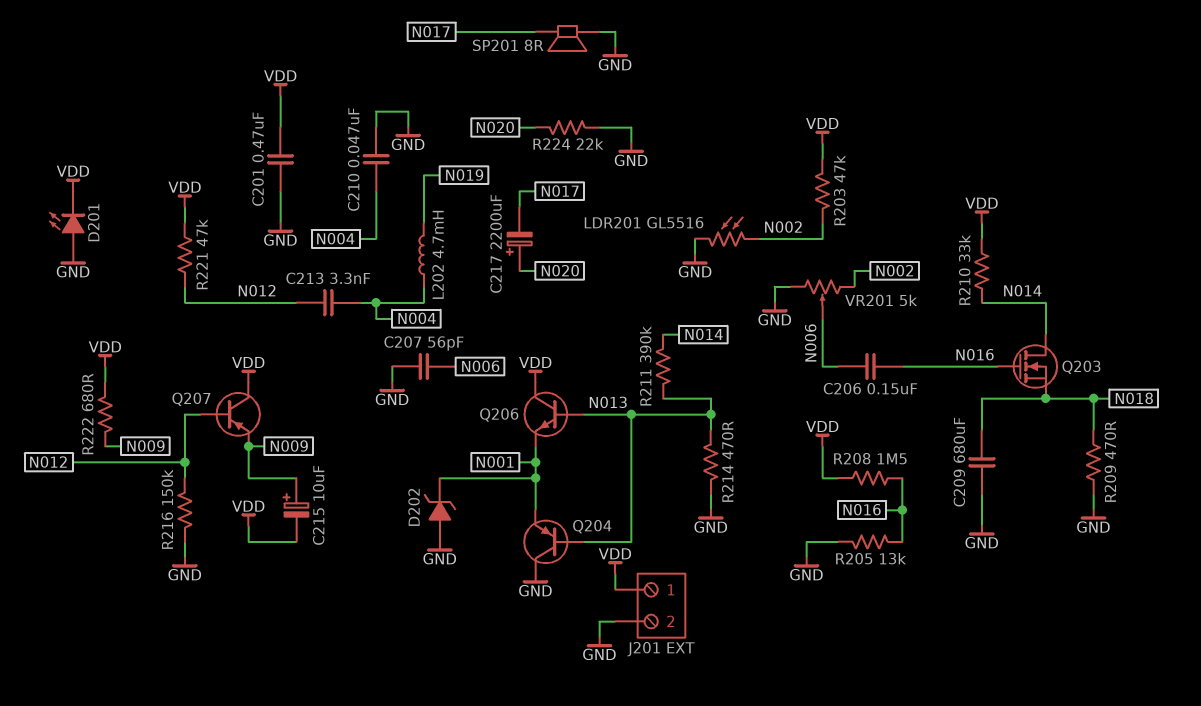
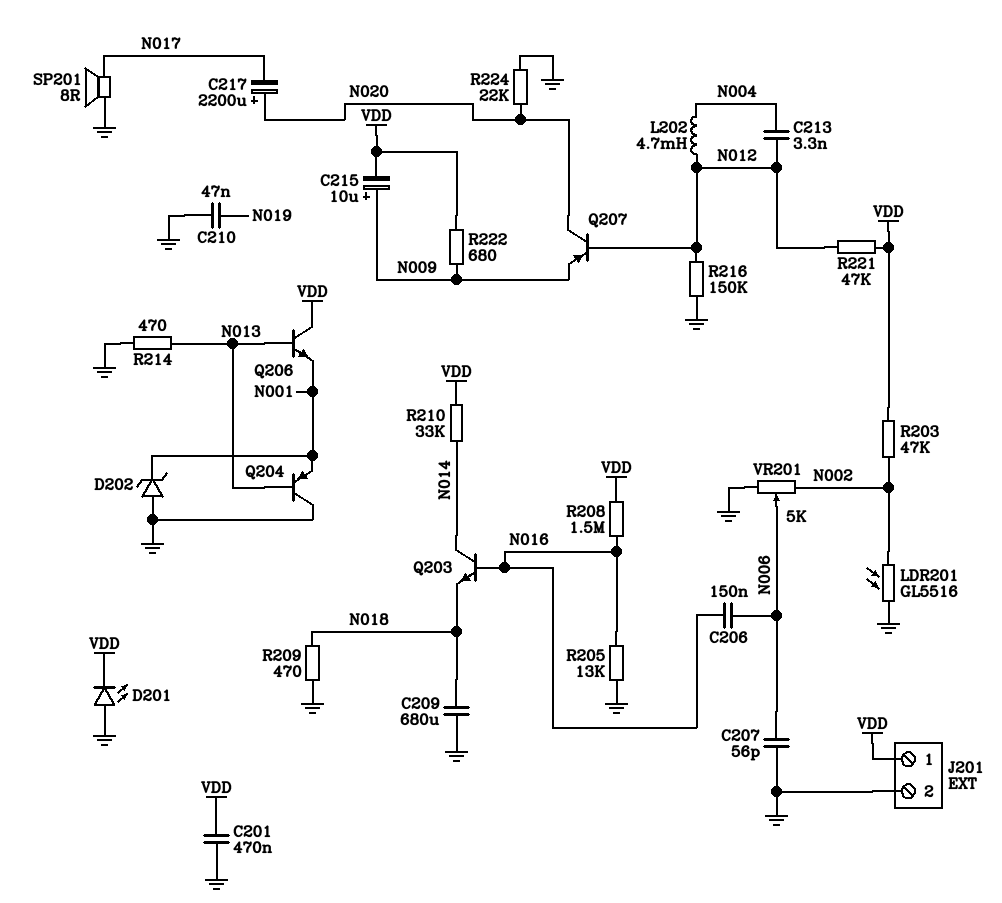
C210: 47nF (GND, N004) -> 47nF (GND, N019)
L202: 4.7mH (N004, N019) -> 4.7mH (N004, N012)
Q203: NMOS (G N016, D N014, S N018) -> NPN (B N016, C N014, E N018)
Q207: PNP (B N012, C VDD, E N009) -> PNP (B N012, C N020, E N009)
R211: 390k (N013, N014) -> none

